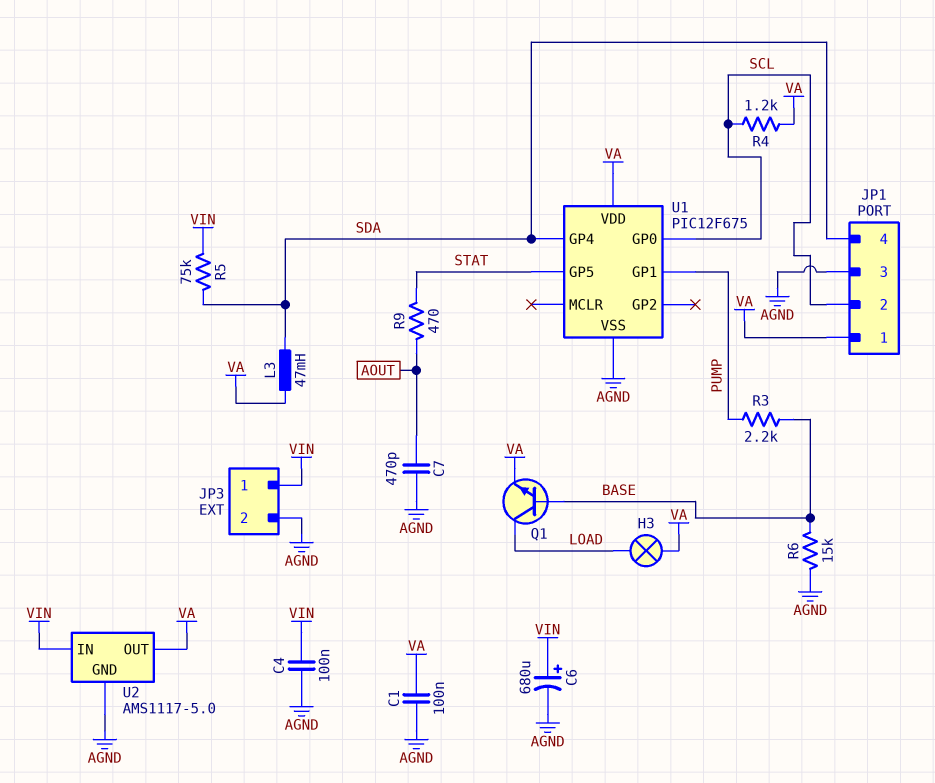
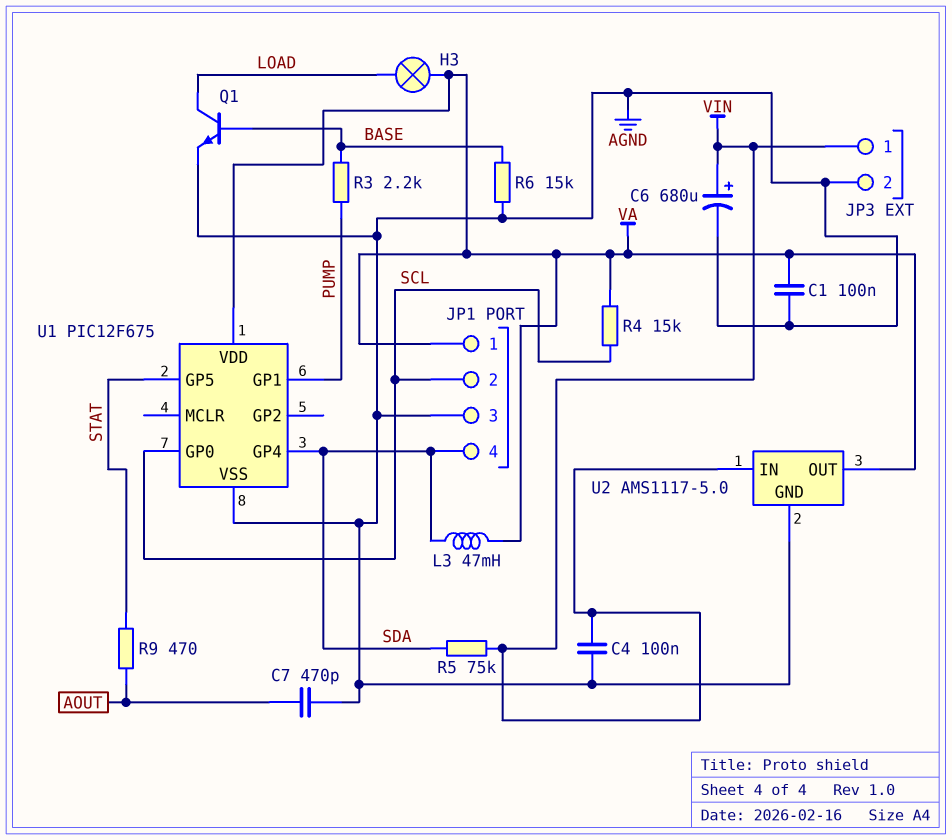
Q1: NPN (B BASE, C LOAD, E VA) -> NPN (B BASE, C LOAD, E AGND)
R4: 1.2k (SCL, VA) -> 15k (SCL, VA)

